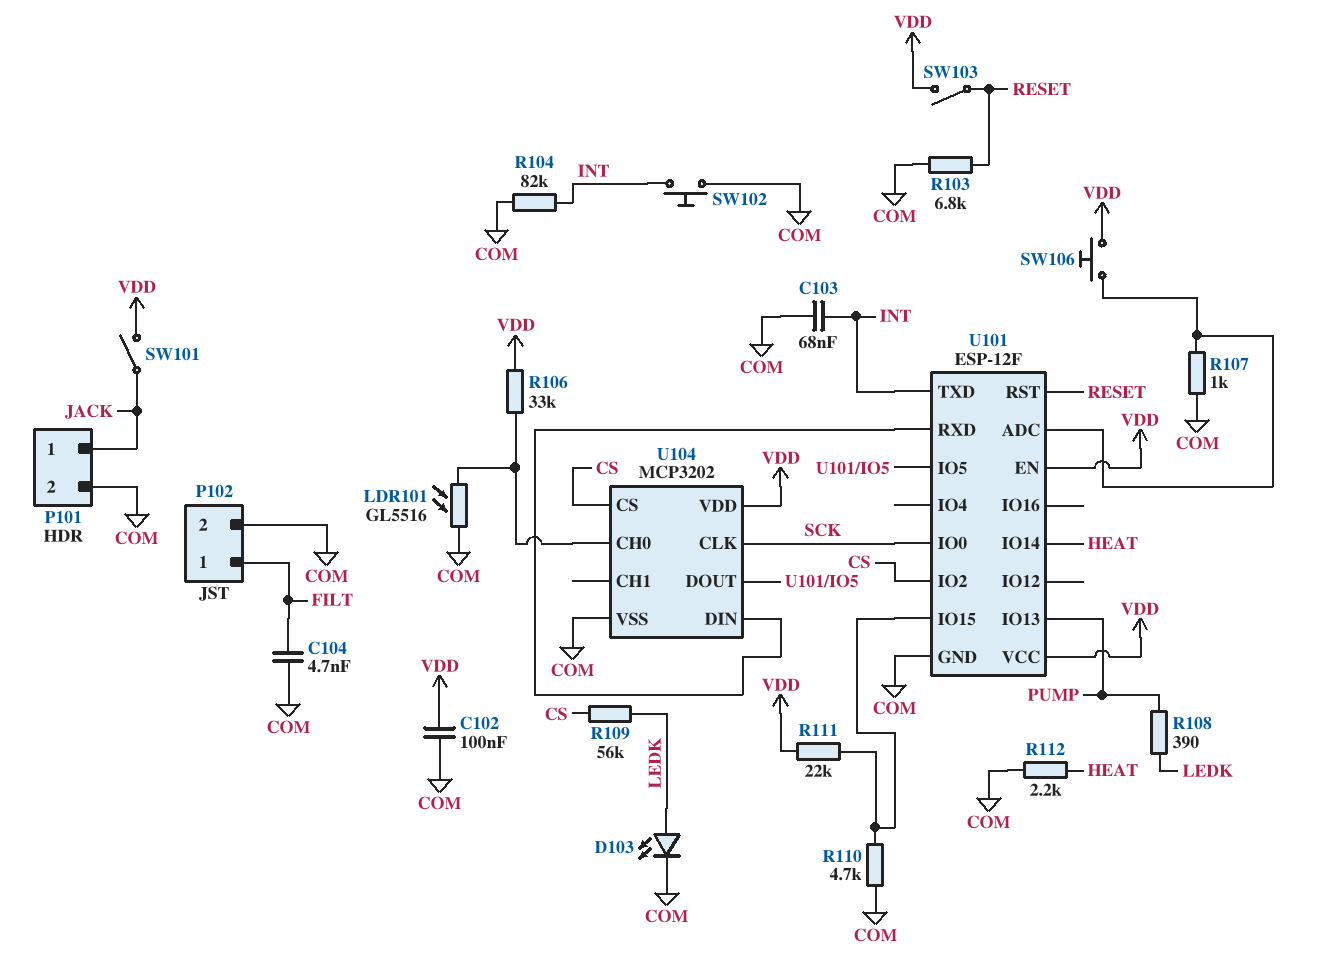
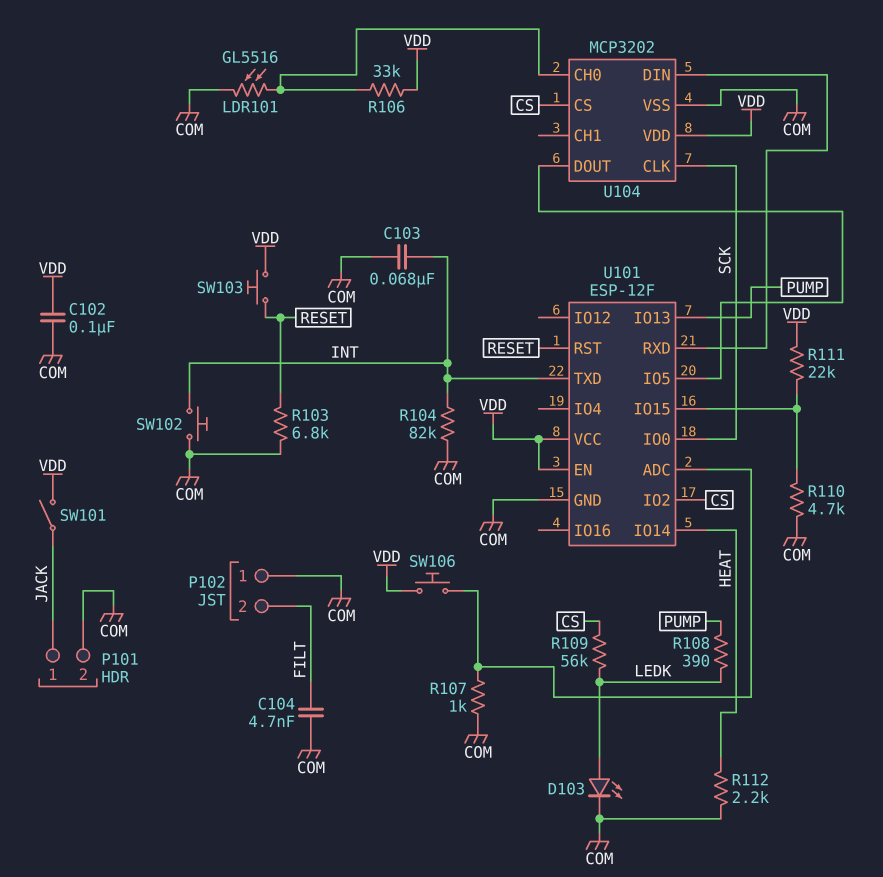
P102 pin 1: FILT -> COM
P102 pin 2: COM -> FILT
SW103: switch (RESET, VDD) -> button (RESET, VDD)

